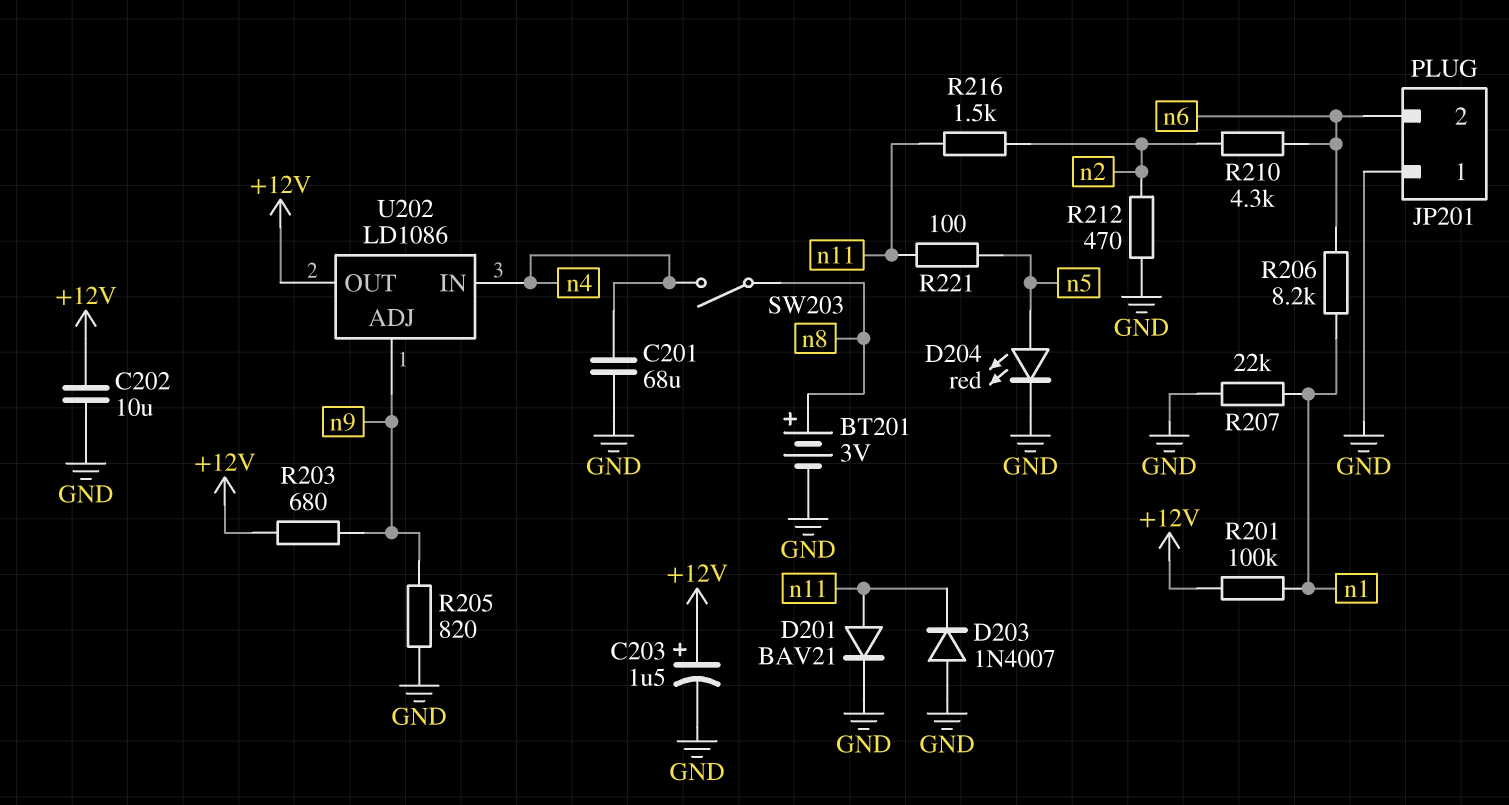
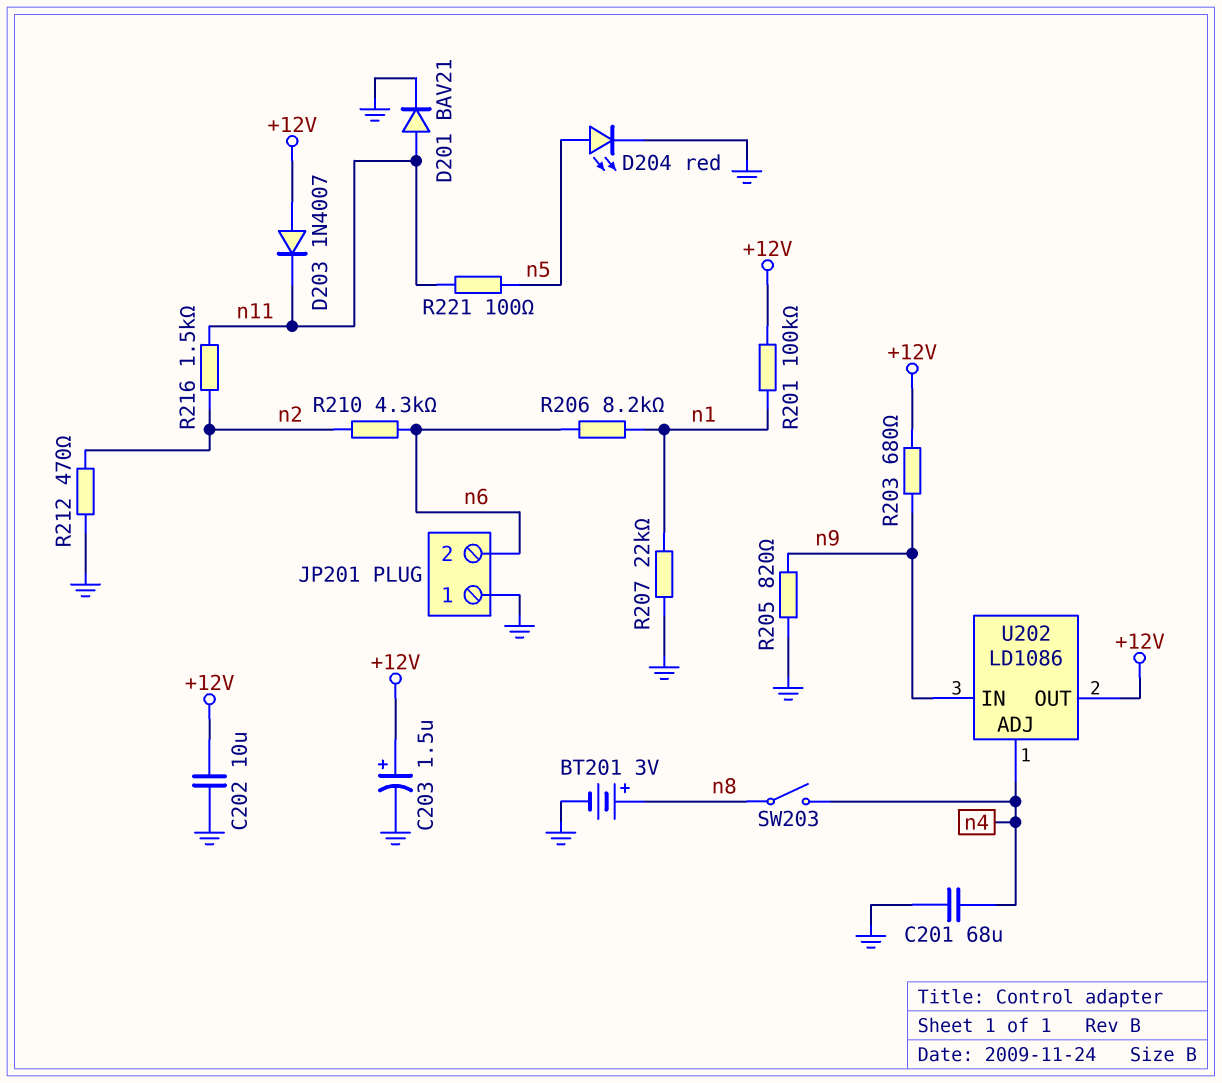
D203: diode 1N4007 (A GND, K n11) -> diode 1N4007 (A +12V, K n11)
U202 pin ADJ: n9 -> n4
U202 pin IN: n4 -> n9

